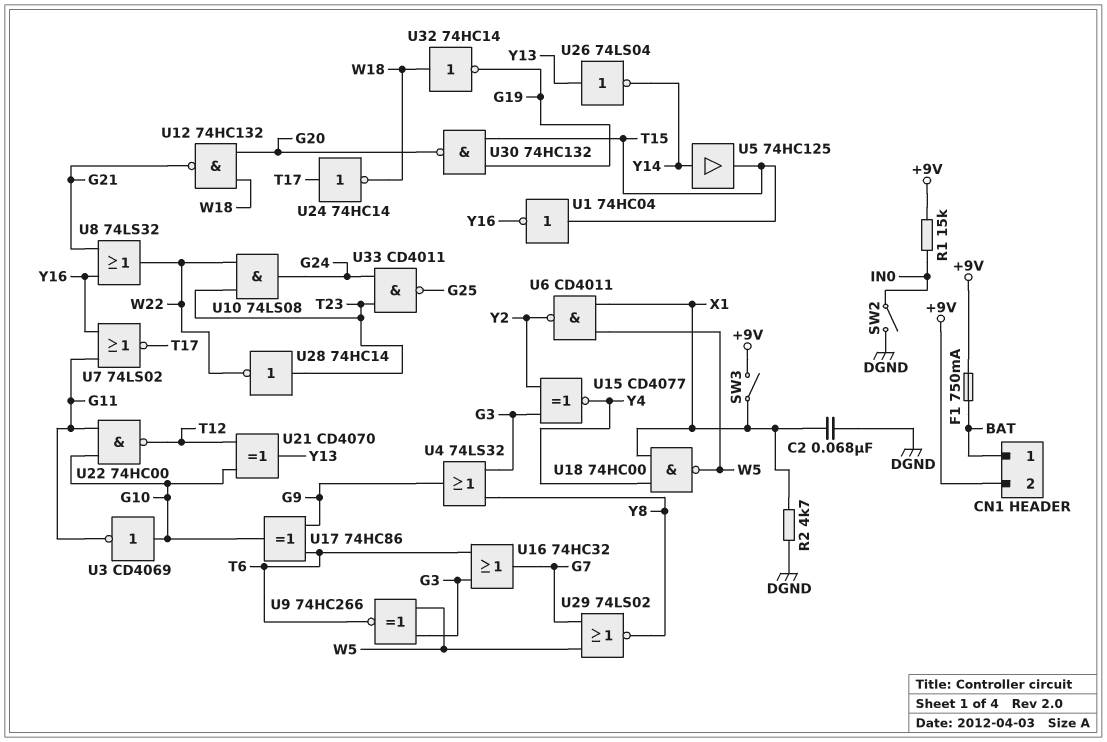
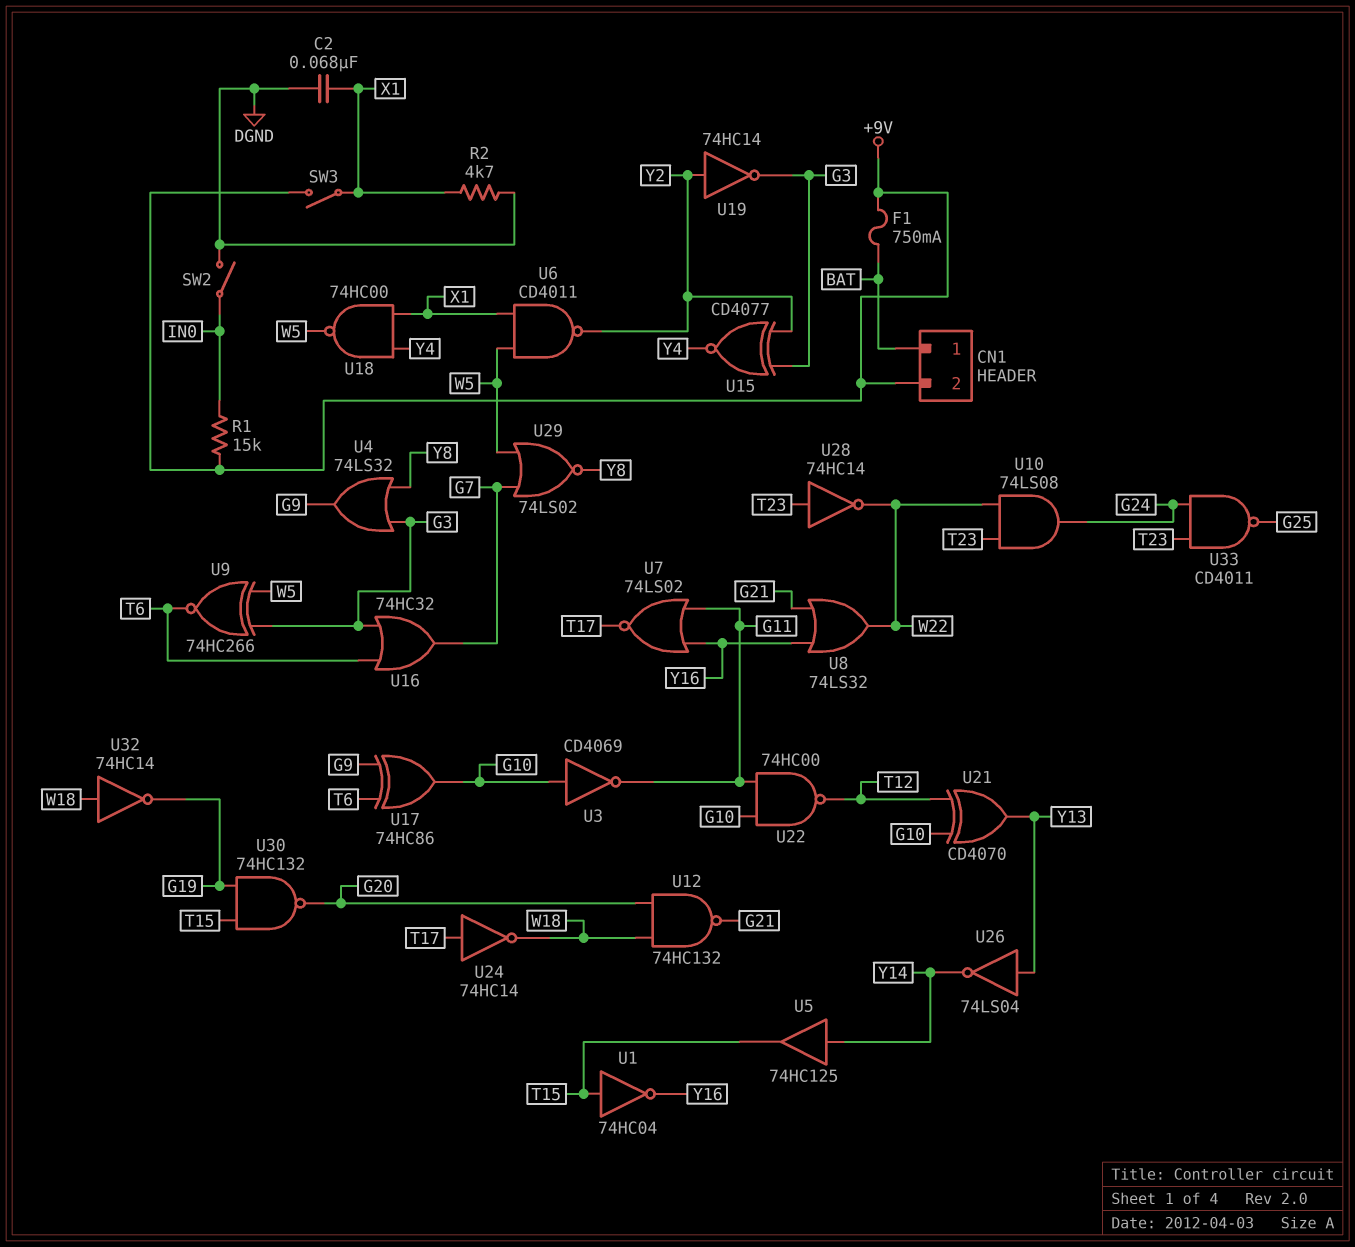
U19: none -> NOT 74HC14 (in Y2, out G3)

